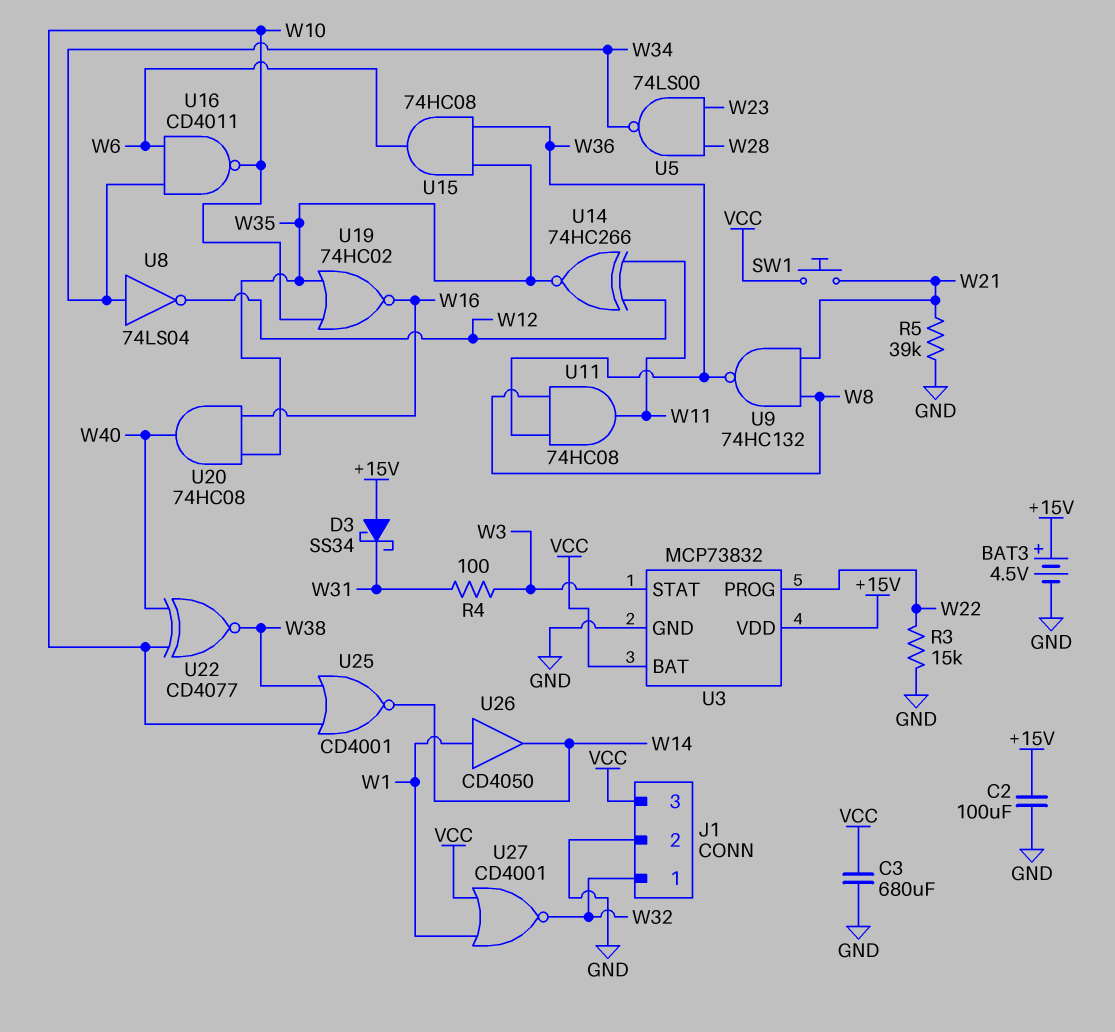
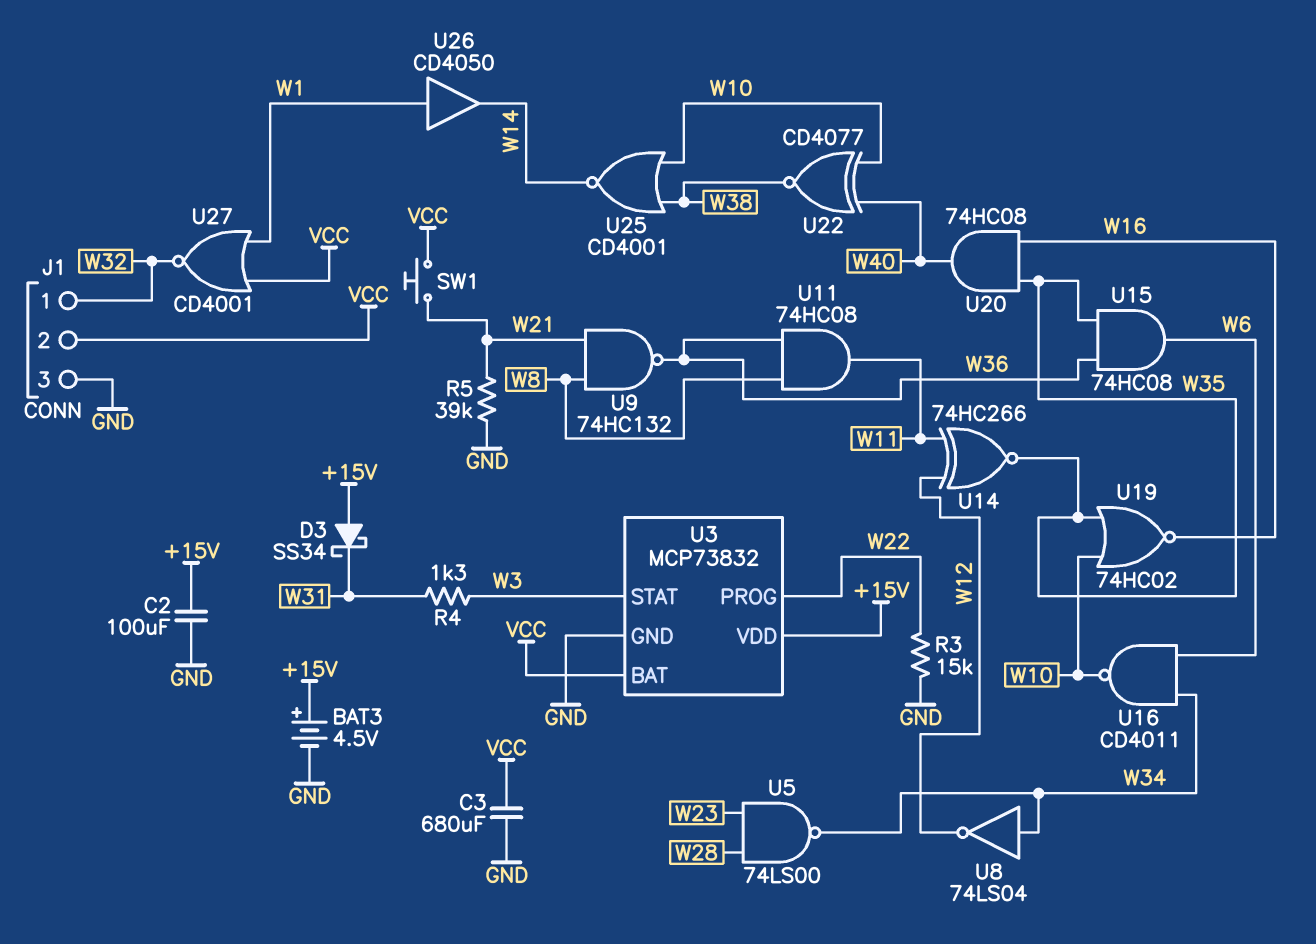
J1 pin 2: GND -> VCC
J1 pin 3: VCC -> GND
R4: 100 (W3, W31) -> 1.3k (W3, W31)

